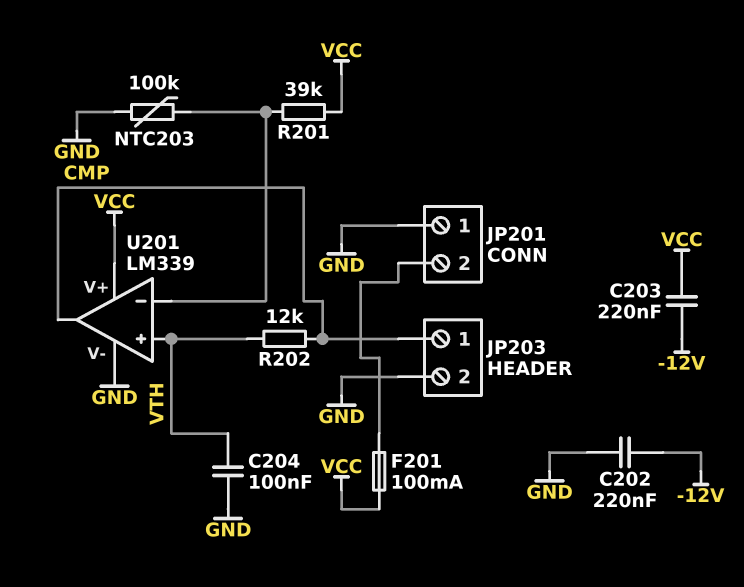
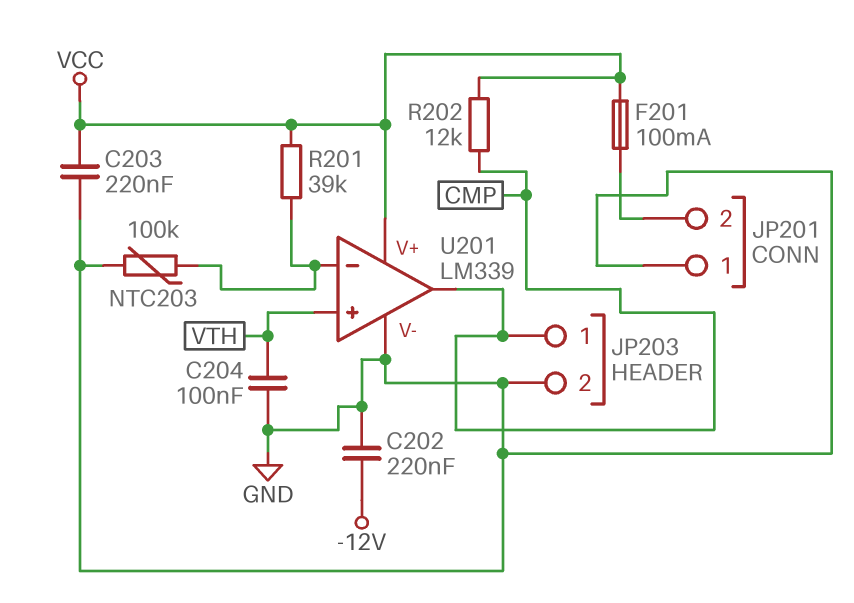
C203: 220nF (-12V, VCC) -> 220nF (GND, VCC)
R202: 12k (CMP, VTH) -> 12k (CMP, VCC)

